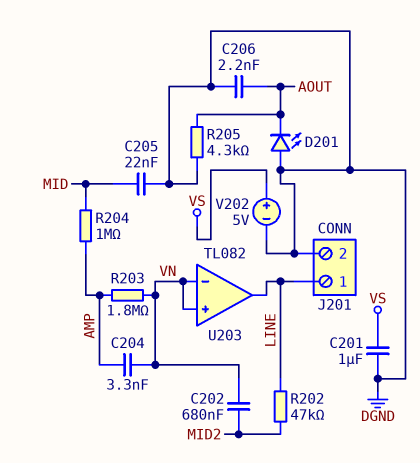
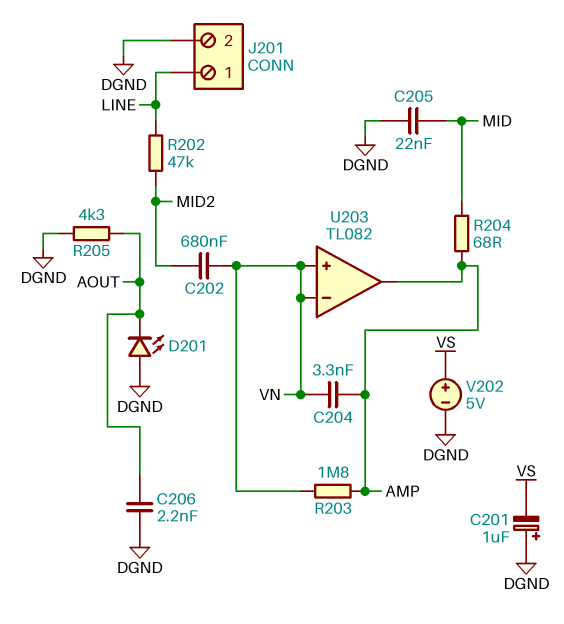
C201: 1uF (DGND, VS) -> 1uF (plus DGND, minus VS)
R204: 1M (AMP, MID) -> 68 (AMP, MID)
U203 pin out: LINE -> AMP

